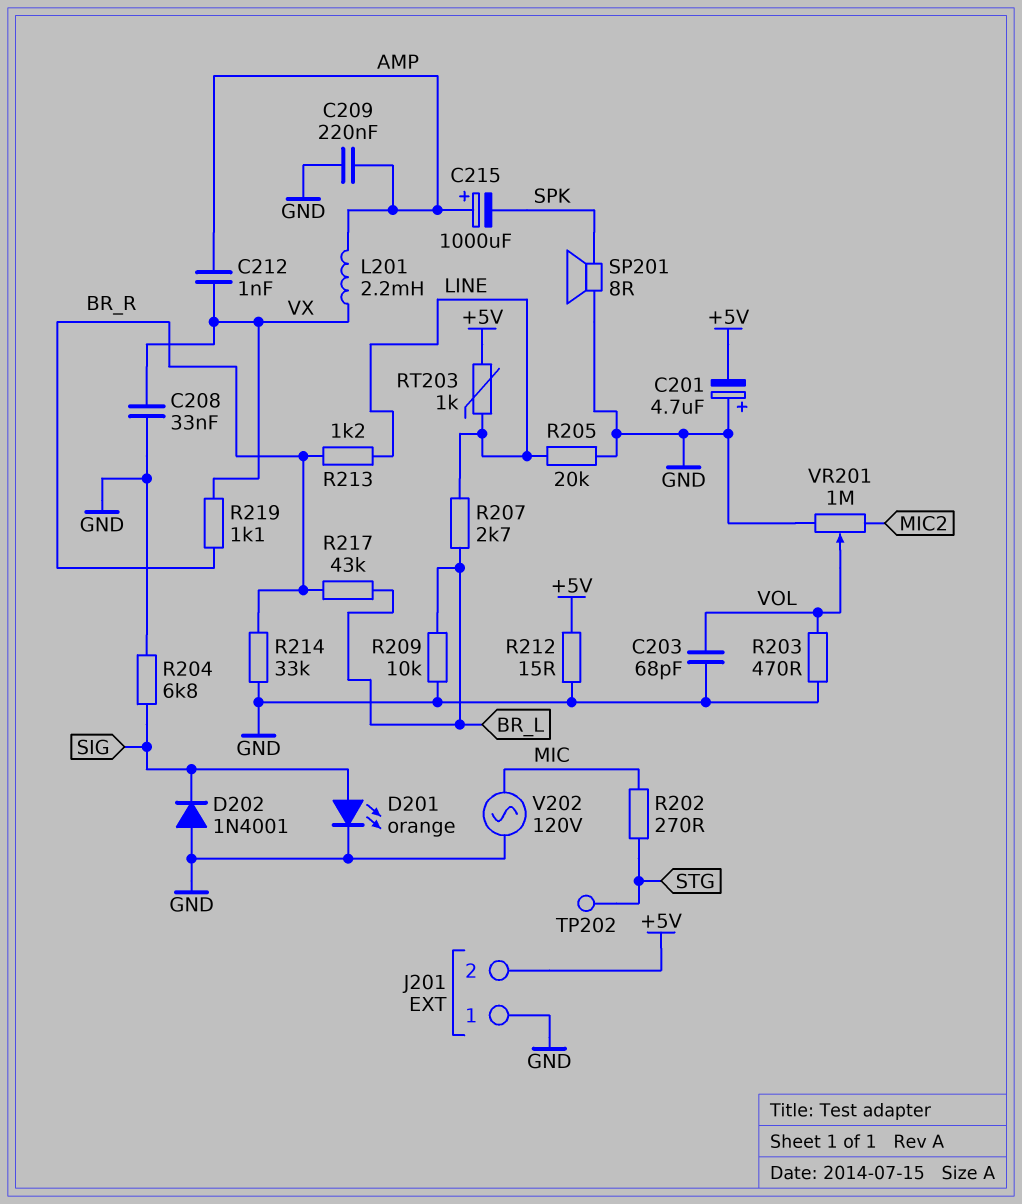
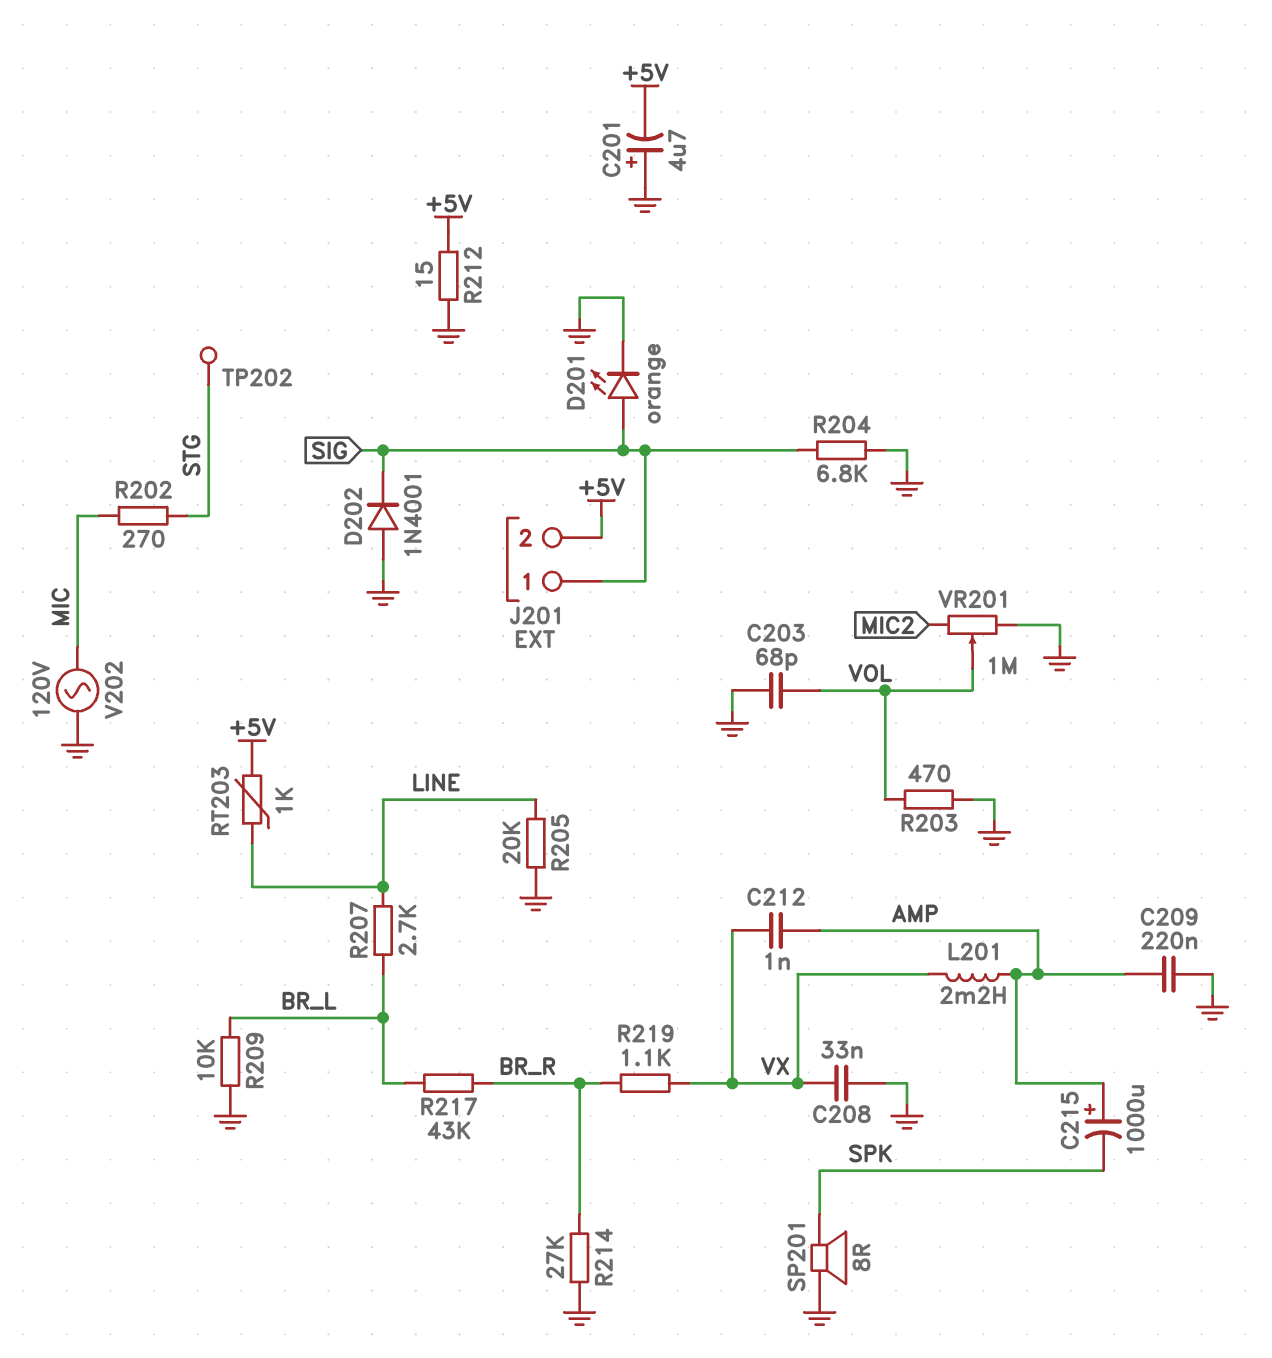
J201 pin 1: GND -> SIG
R213: 1.2k (BR_R, LINE) -> none
R214: 33k (BR_R, GND) -> 27k (BR_R, GND)

